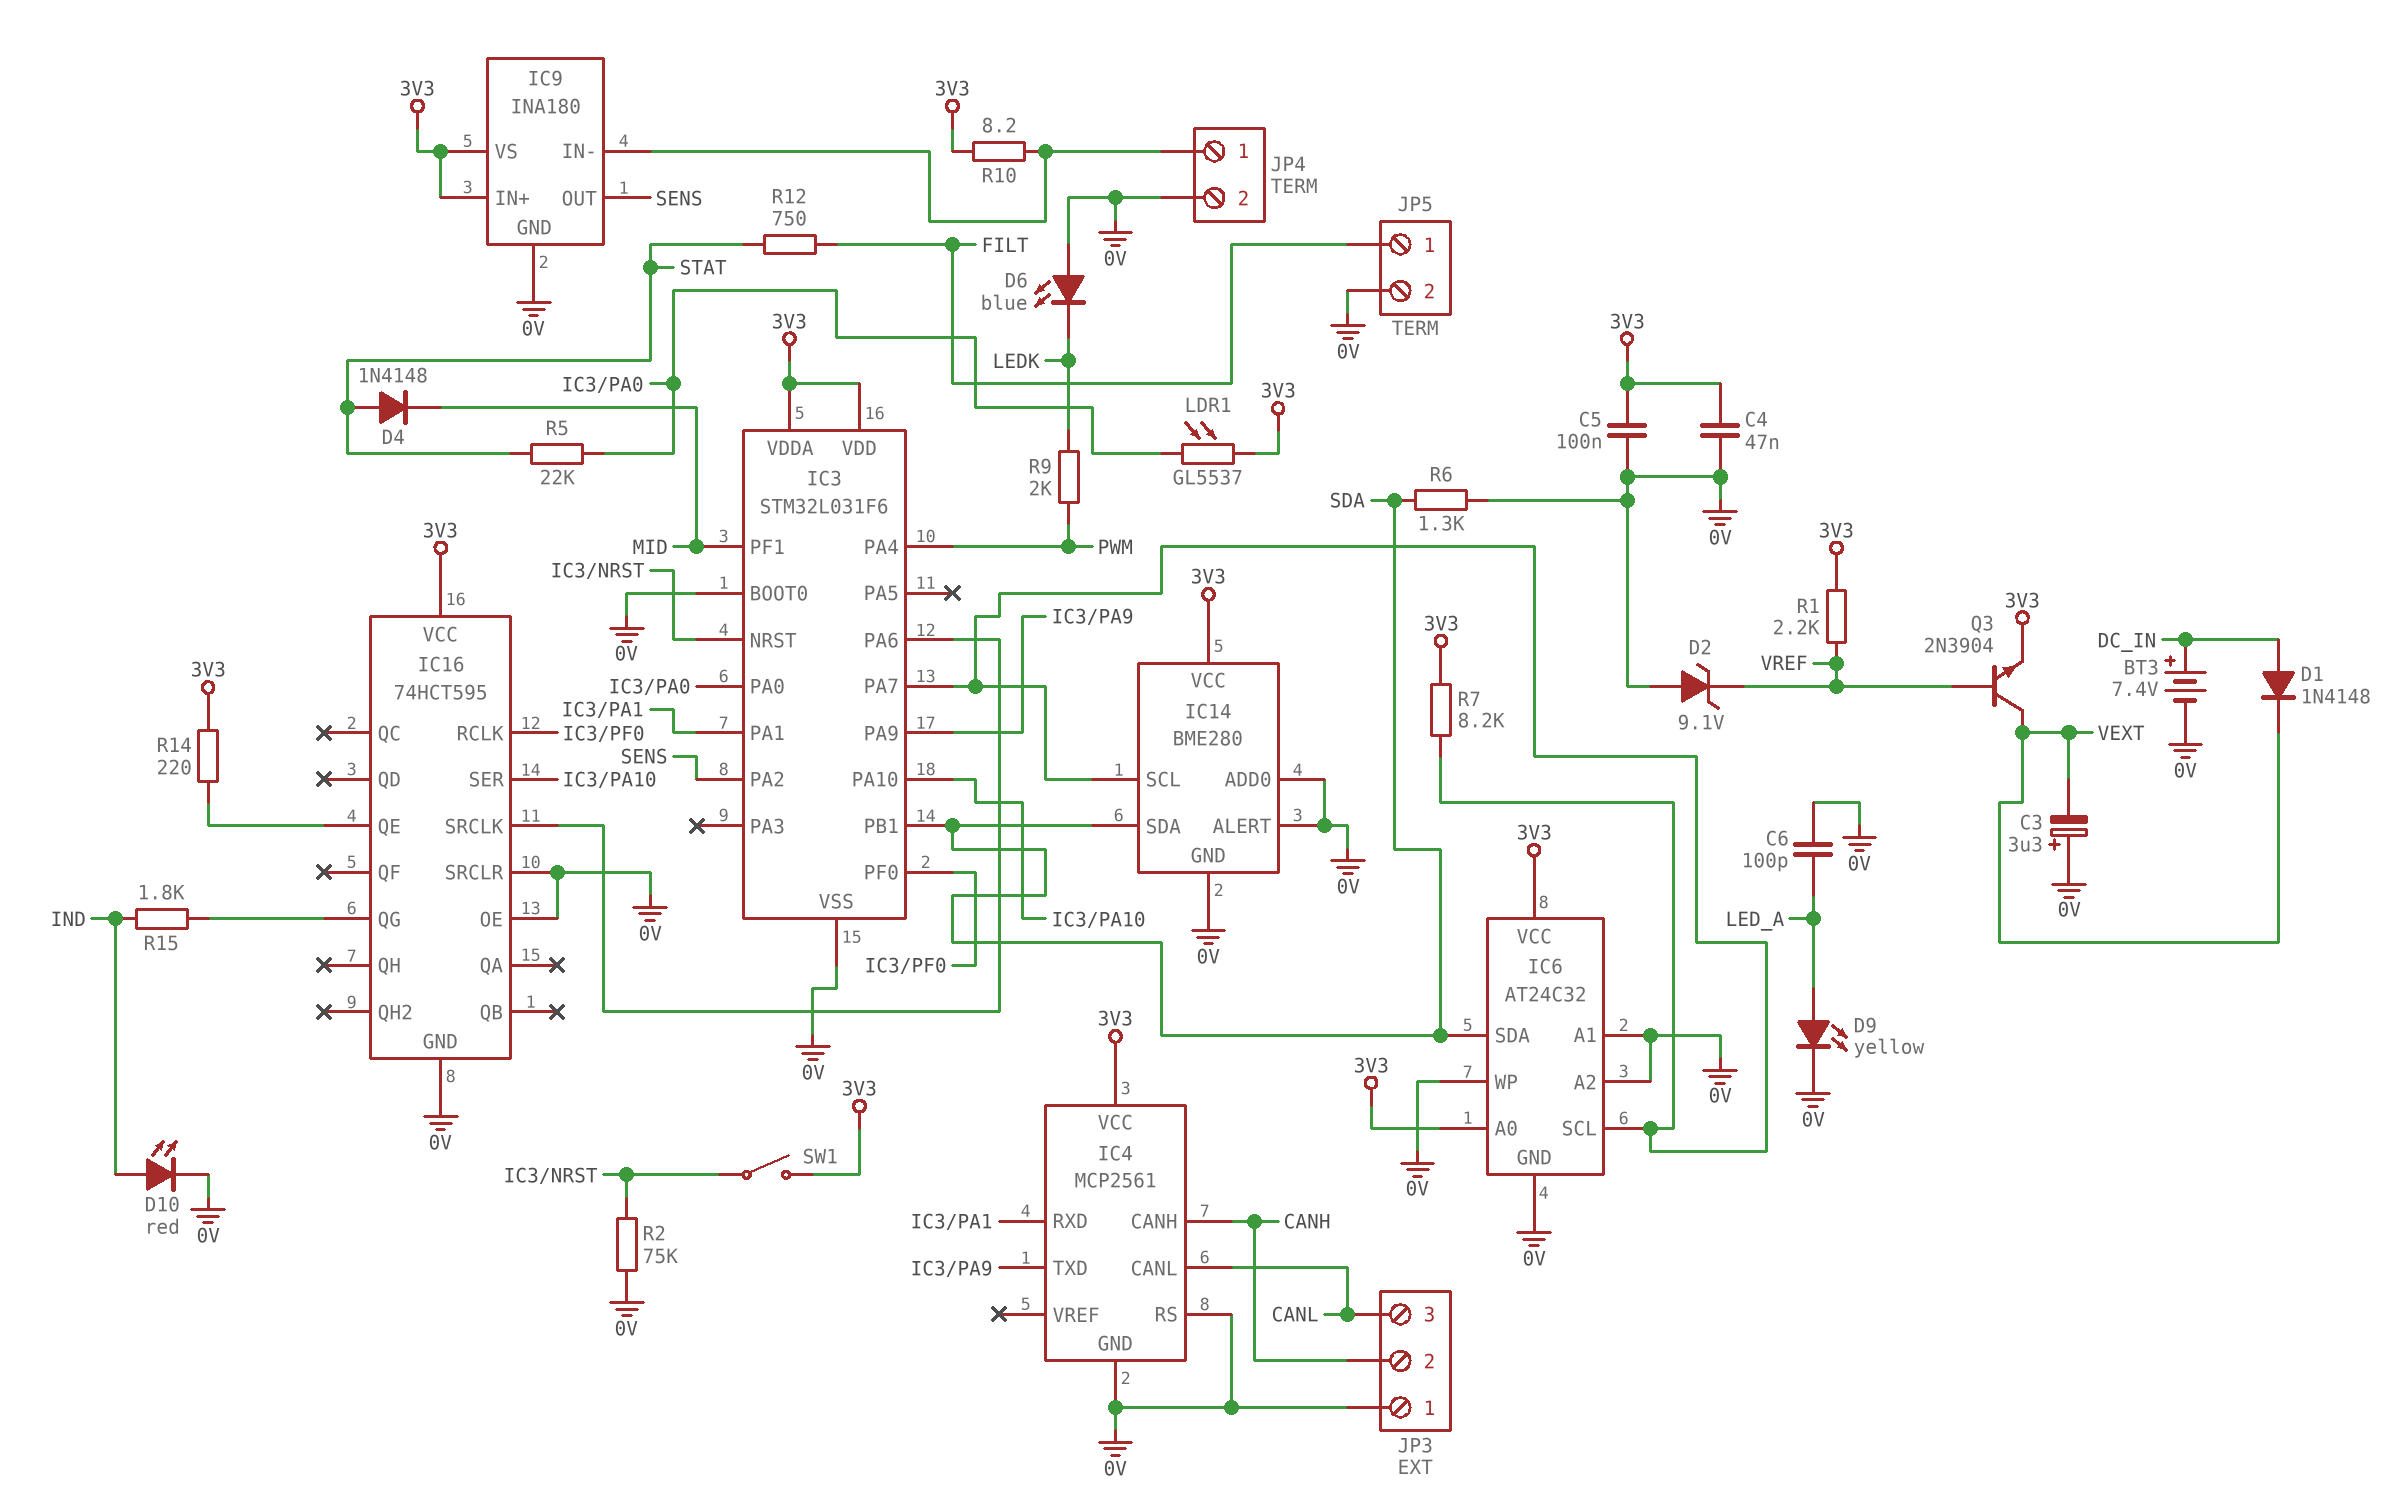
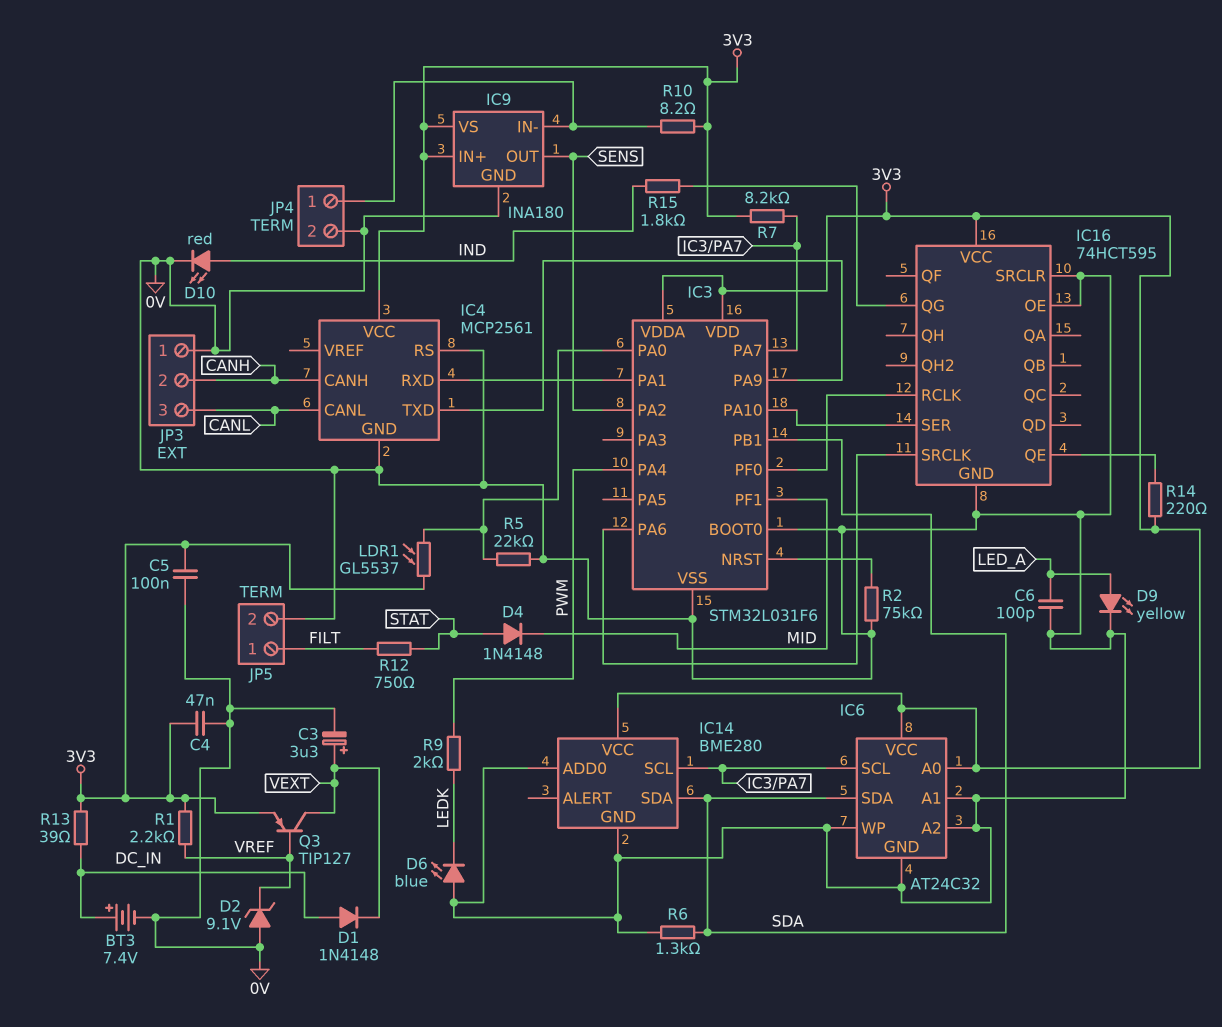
C3: 3.3uF (plus 0V, minus VEXT) -> 3.3uF (plus VEXT, minus 0V)
IC14 pin ALERT: 0V -> none
Q3: NPN 2N3904 (B VREF, C VEXT, E 3V3) -> PNP TIP127 (B VREF, C VEXT, E 3V3)
R5: 22k (IC3/PA0, STAT) -> 22k (0V, IC3/PA0)
R13: none -> 39 (3V3, DC_IN)
SW1: switch (3V3, IC3/NRST) -> none

